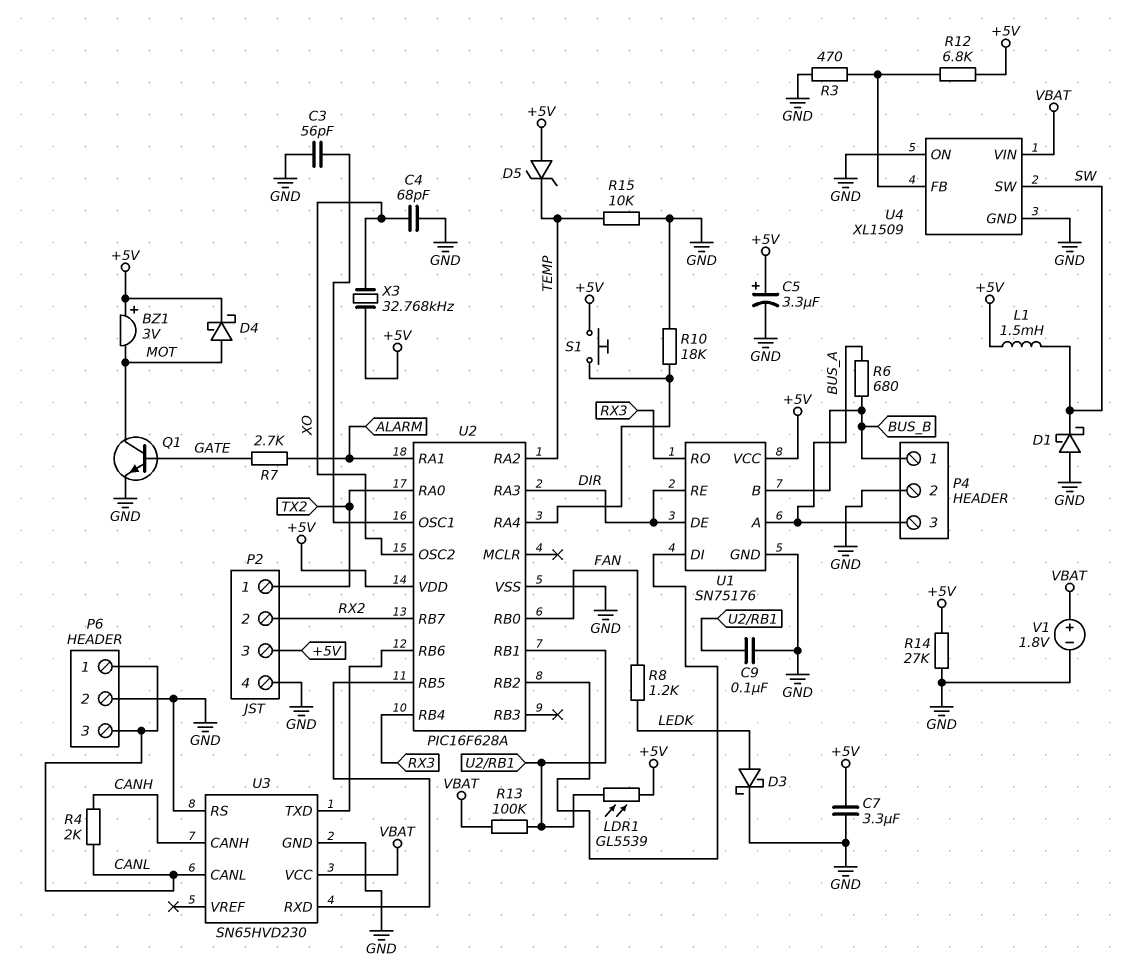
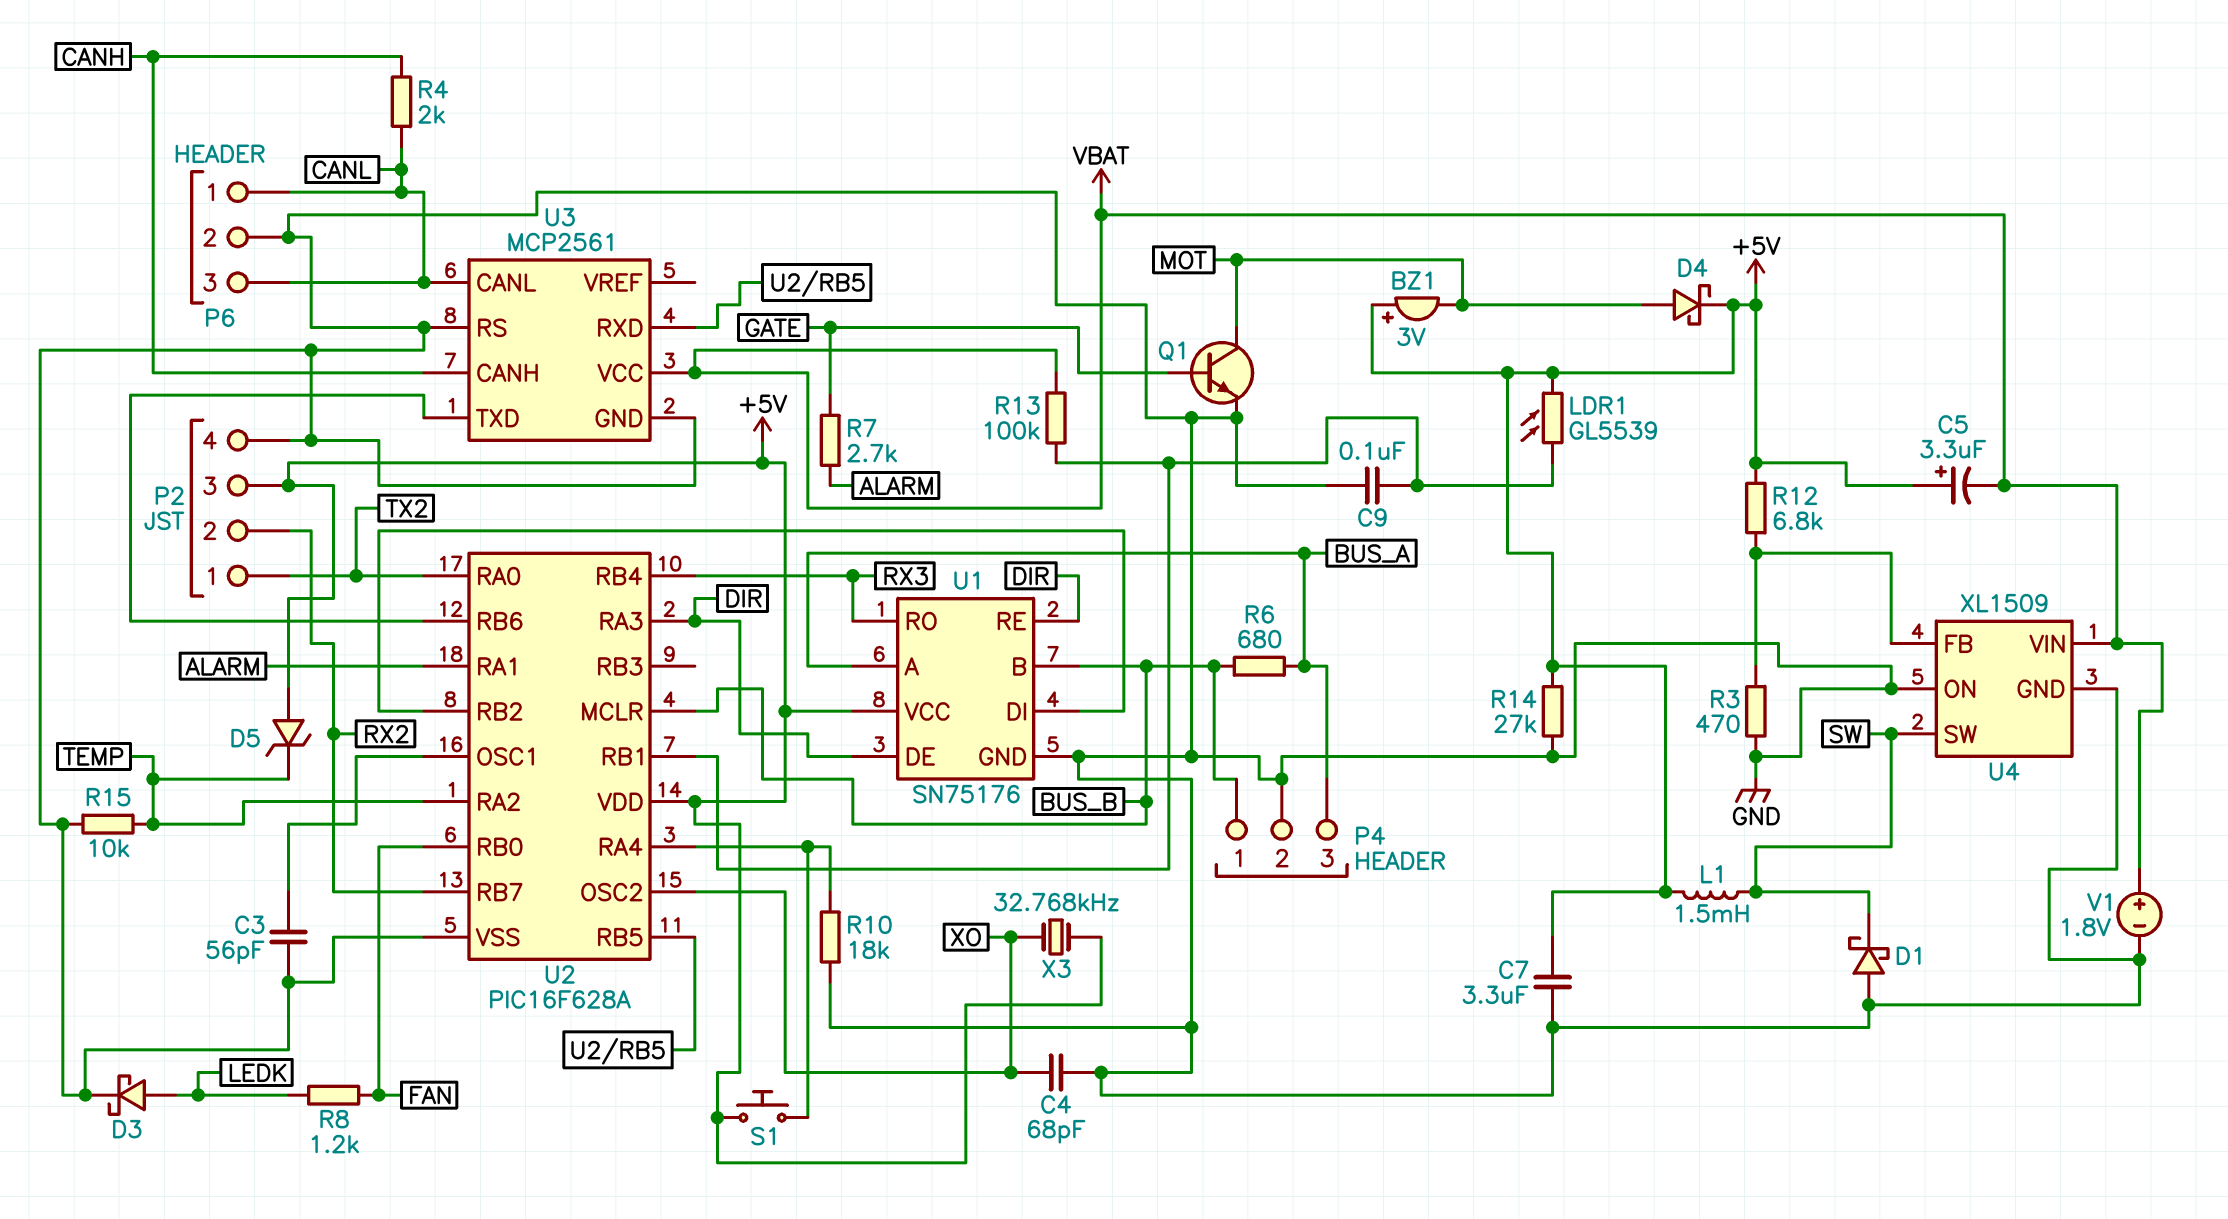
C5: 3.3uF (plus +5V, minus GND) -> 3.3uF (plus +5V, minus VBAT)
U2 pin MCLR: none -> BUS_B
U3: SN65HVD230 -> MCP2561

